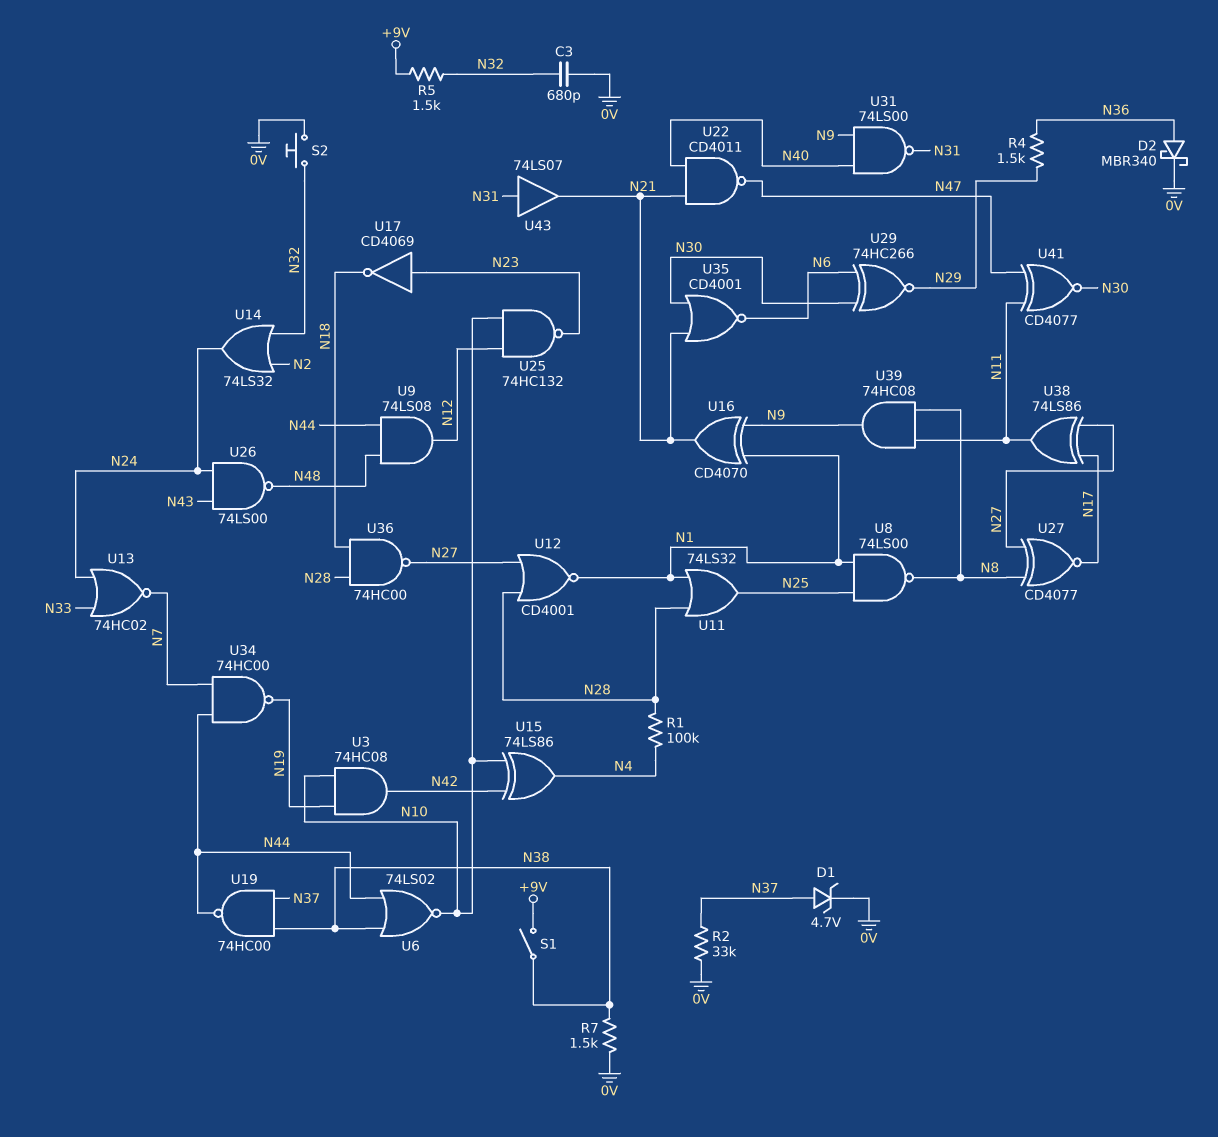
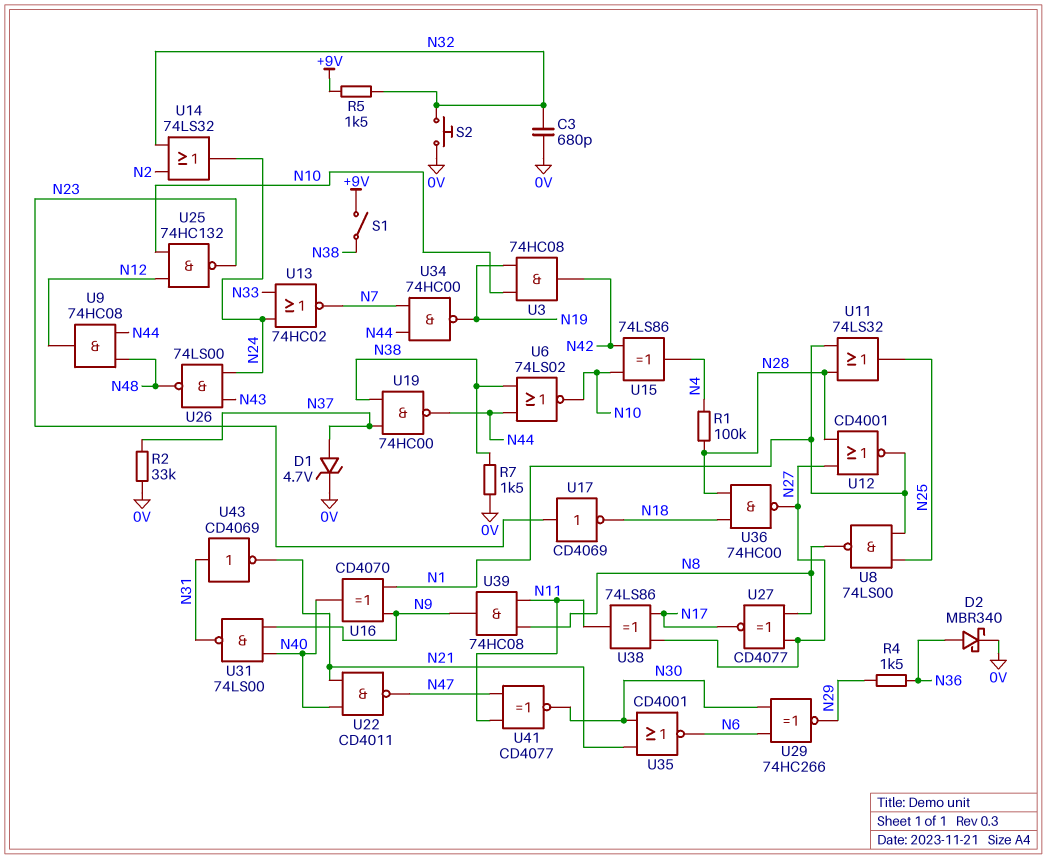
U9: AND 74LS08 (in N44, in N48, out N12) -> AND 74HC08 (in N44, in N48, out N12)
U16: XOR CD4070 (in N1, in N9, out N21) -> XOR CD4070 (in N1, in N9, out N40)
U43: buffer 74LS07 (in N31, out N21) -> NOT CD4069 (in N31, out N21)

